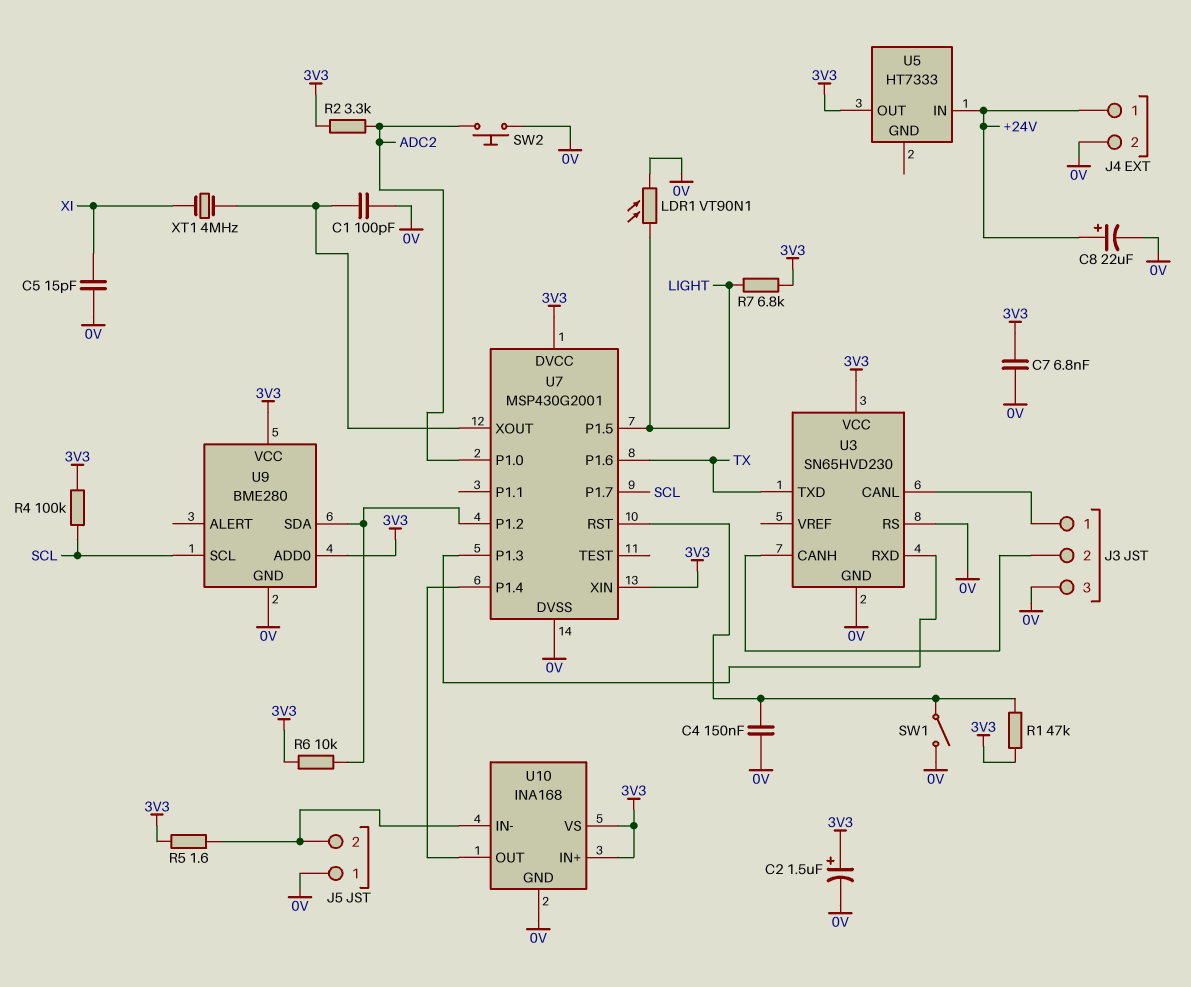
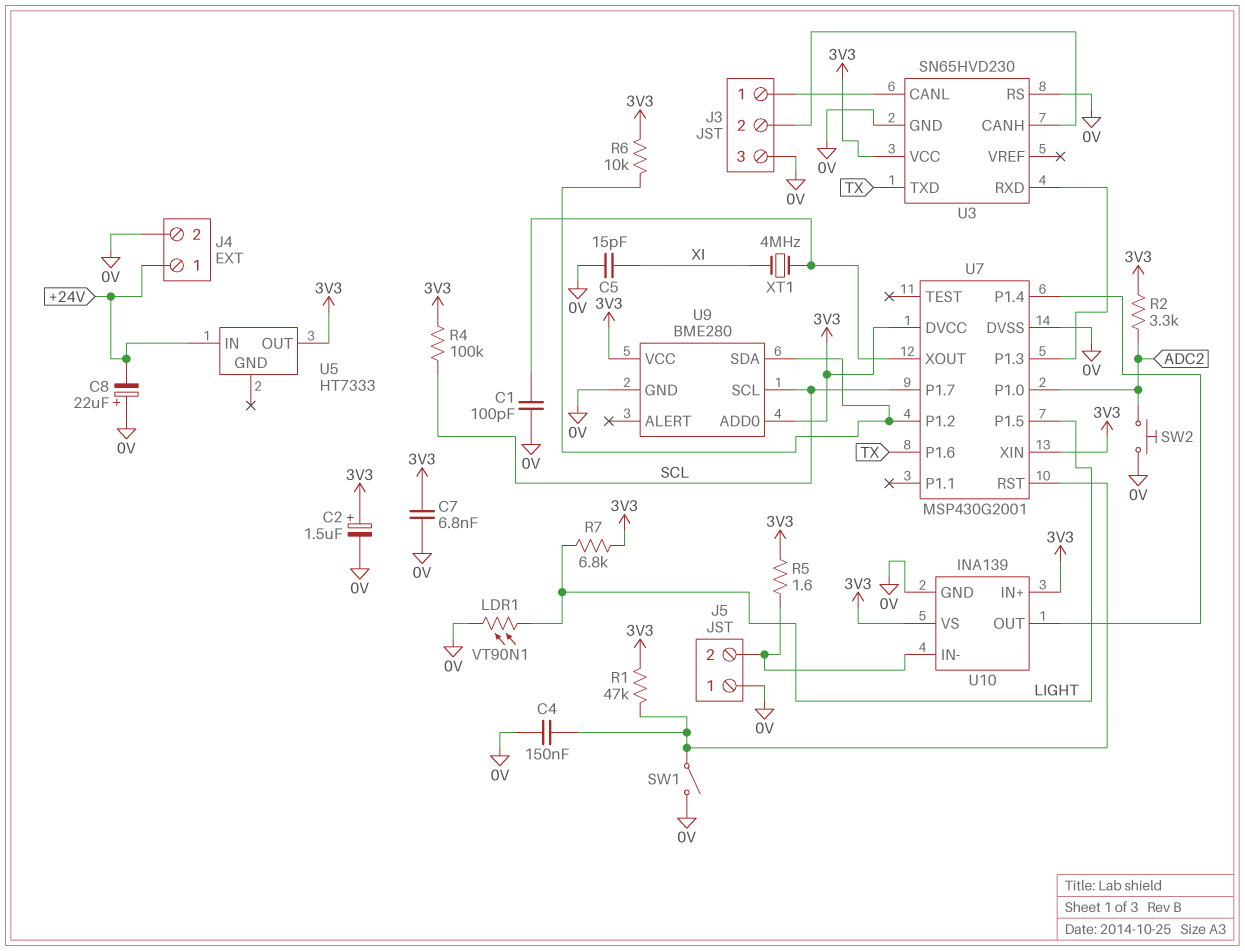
C8: 22uF (plus +24V, minus 0V) -> 22uF (plus 0V, minus +24V)
U10: INA168 -> INA139

